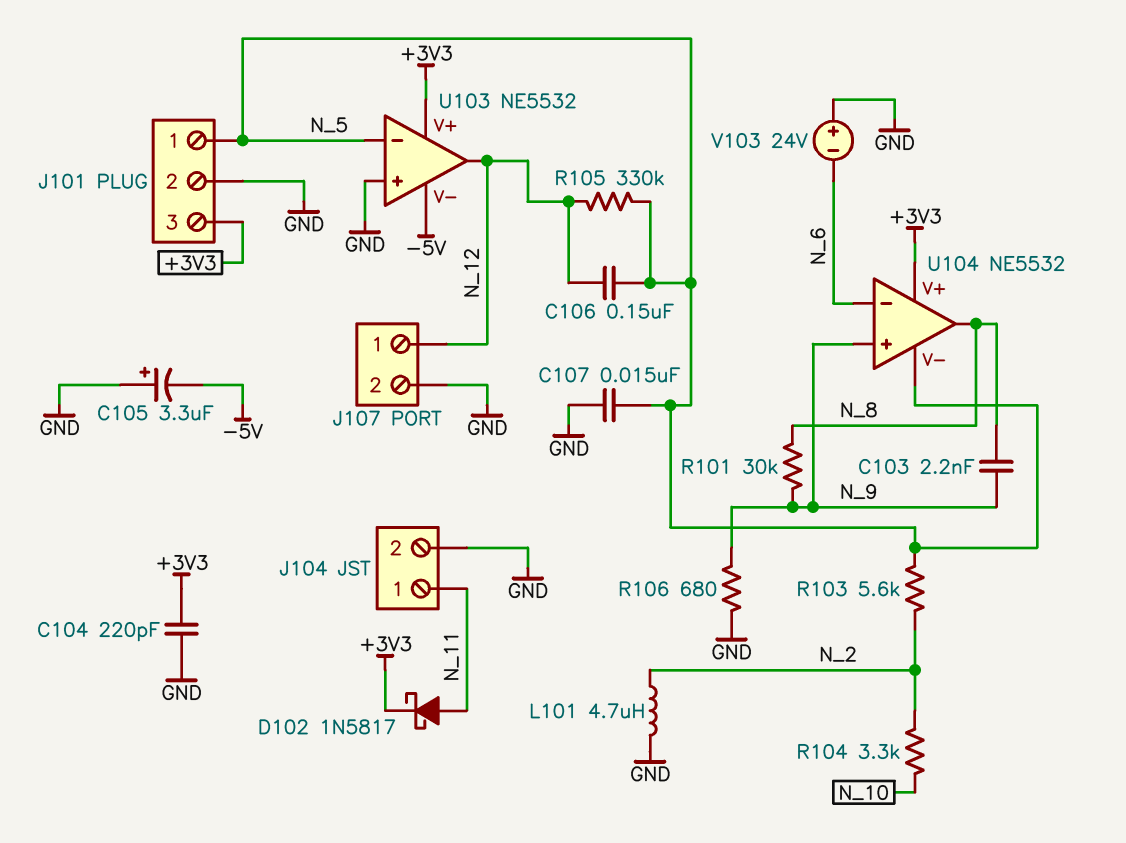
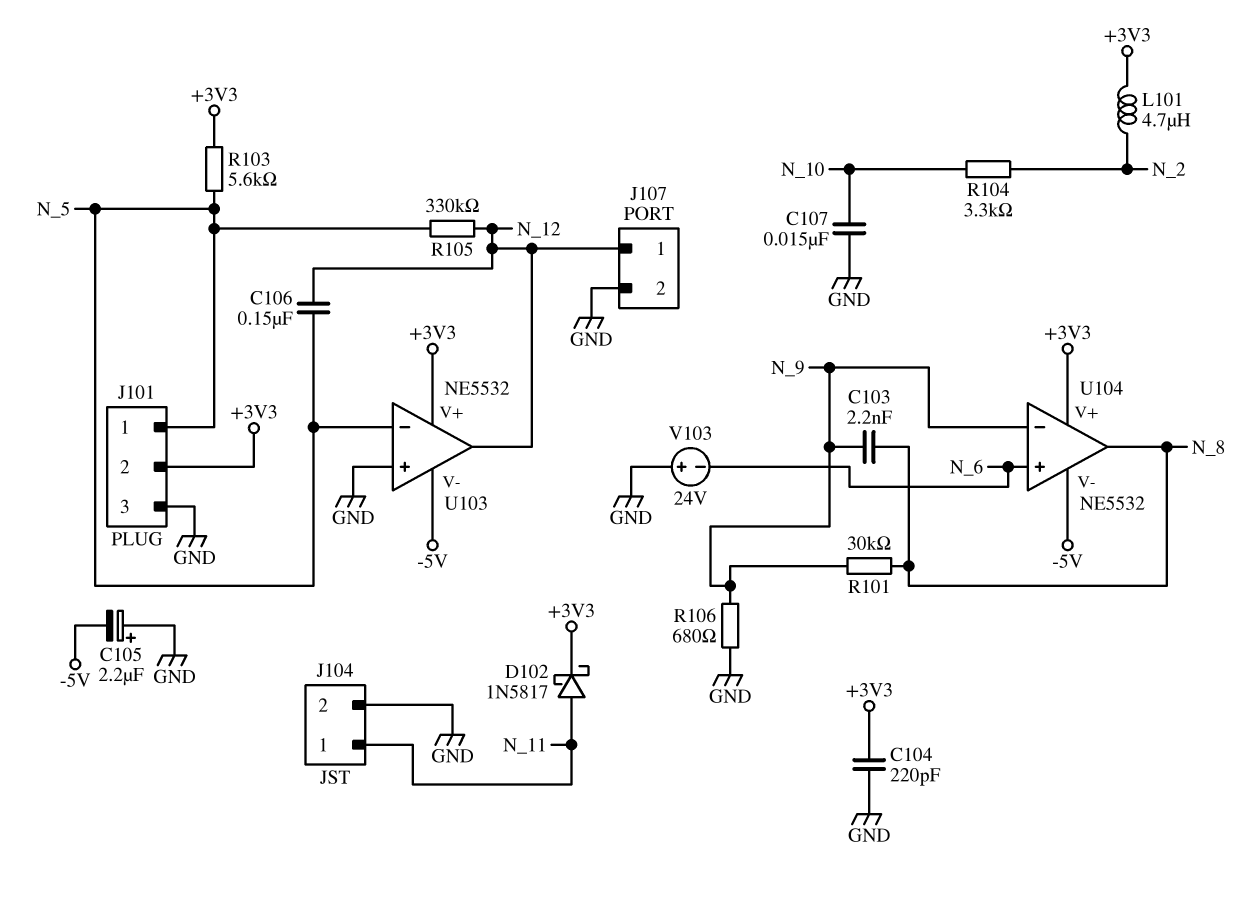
C105: 3.3uF (plus GND, minus -5V) -> 2.2uF (plus GND, minus -5V)
C107: 15nF (GND, N_5) -> 15nF (GND, N_10)
J101 pin 2: GND -> +3V3
J101 pin 3: +3V3 -> GND
L101: 4.7uH (GND, N_2) -> 4.7uH (+3V3, N_2)
R103: 5.6k (N_2, N_5) -> 5.6k (+3V3, N_5)
U104 pin V-: N_5 -> -5V
U104 pin in+: N_9 -> N_6
U104 pin in-: N_6 -> N_9

